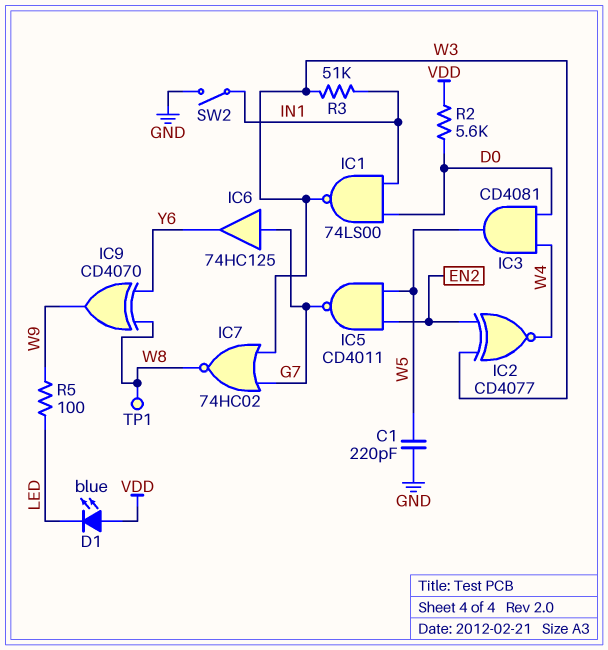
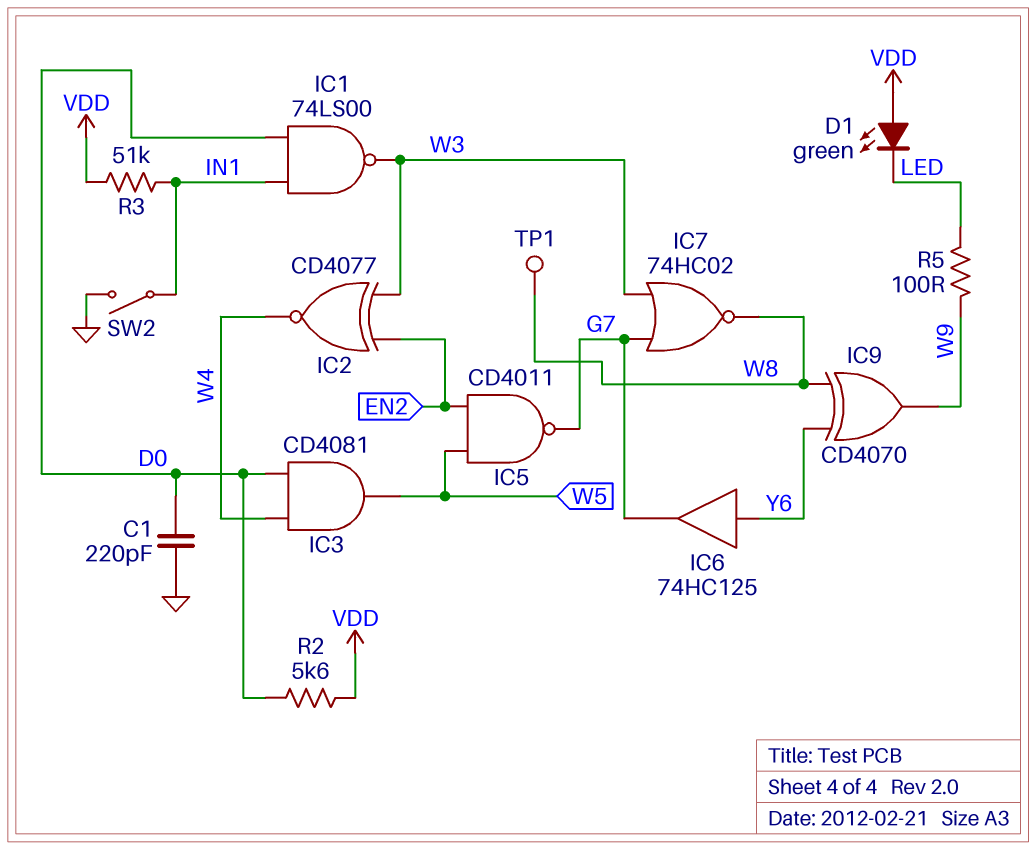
C1: 220pF (GND, W5) -> 220pF (D0, GND)
D1: LED blue (A VDD, K LED) -> LED green (A VDD, K LED)
IC6: buffer 74HC125 (in G7, out Y6) -> buffer 74HC125 (in Y6, out G7)
R3: 51k (IN1, W3) -> 51k (IN1, VDD)

